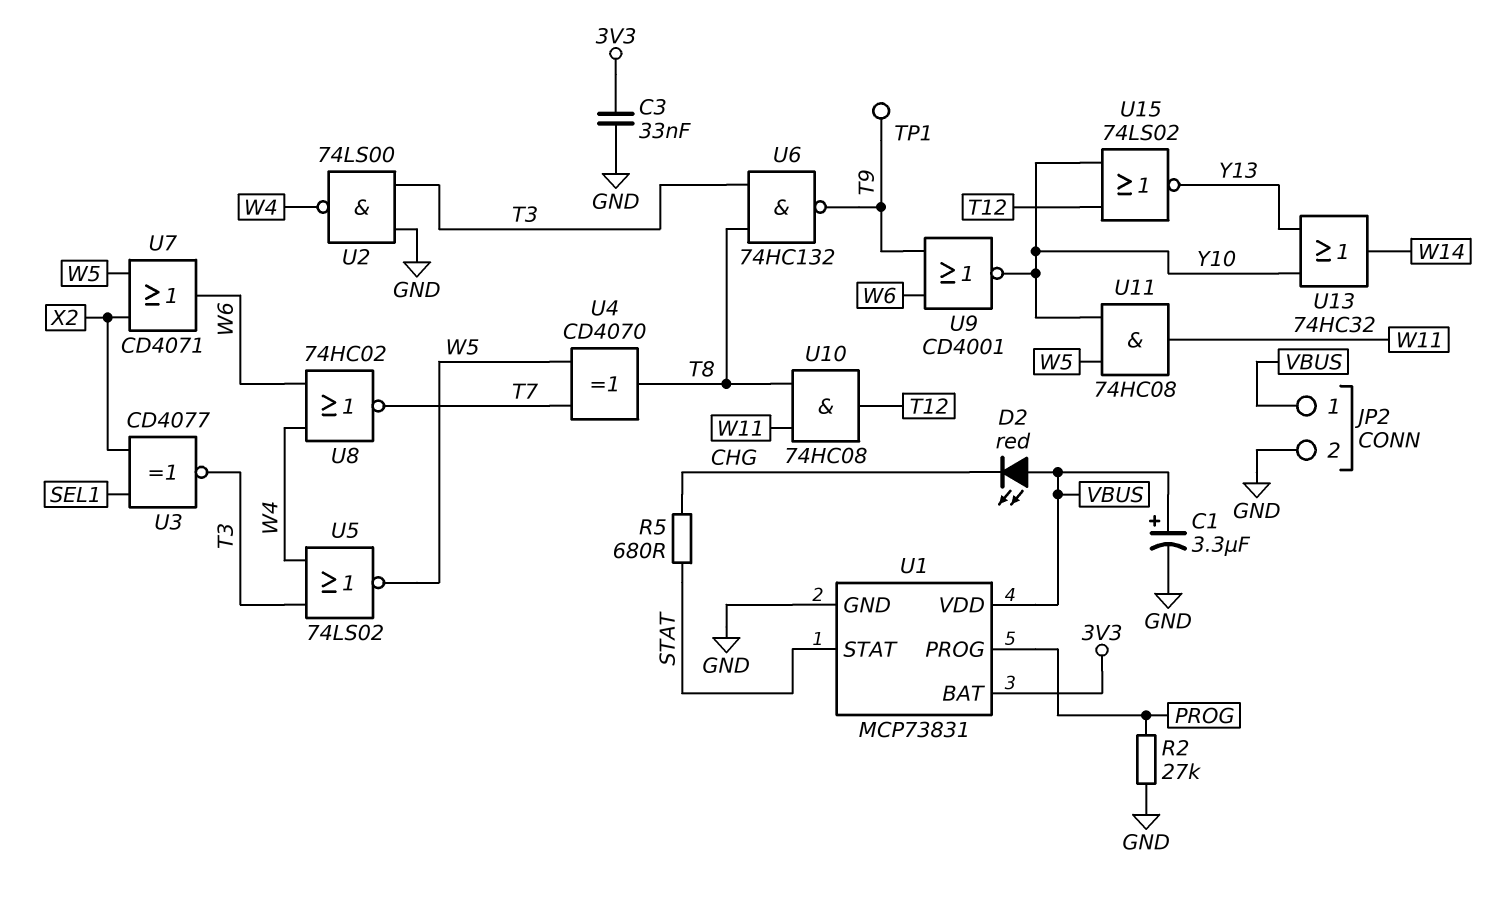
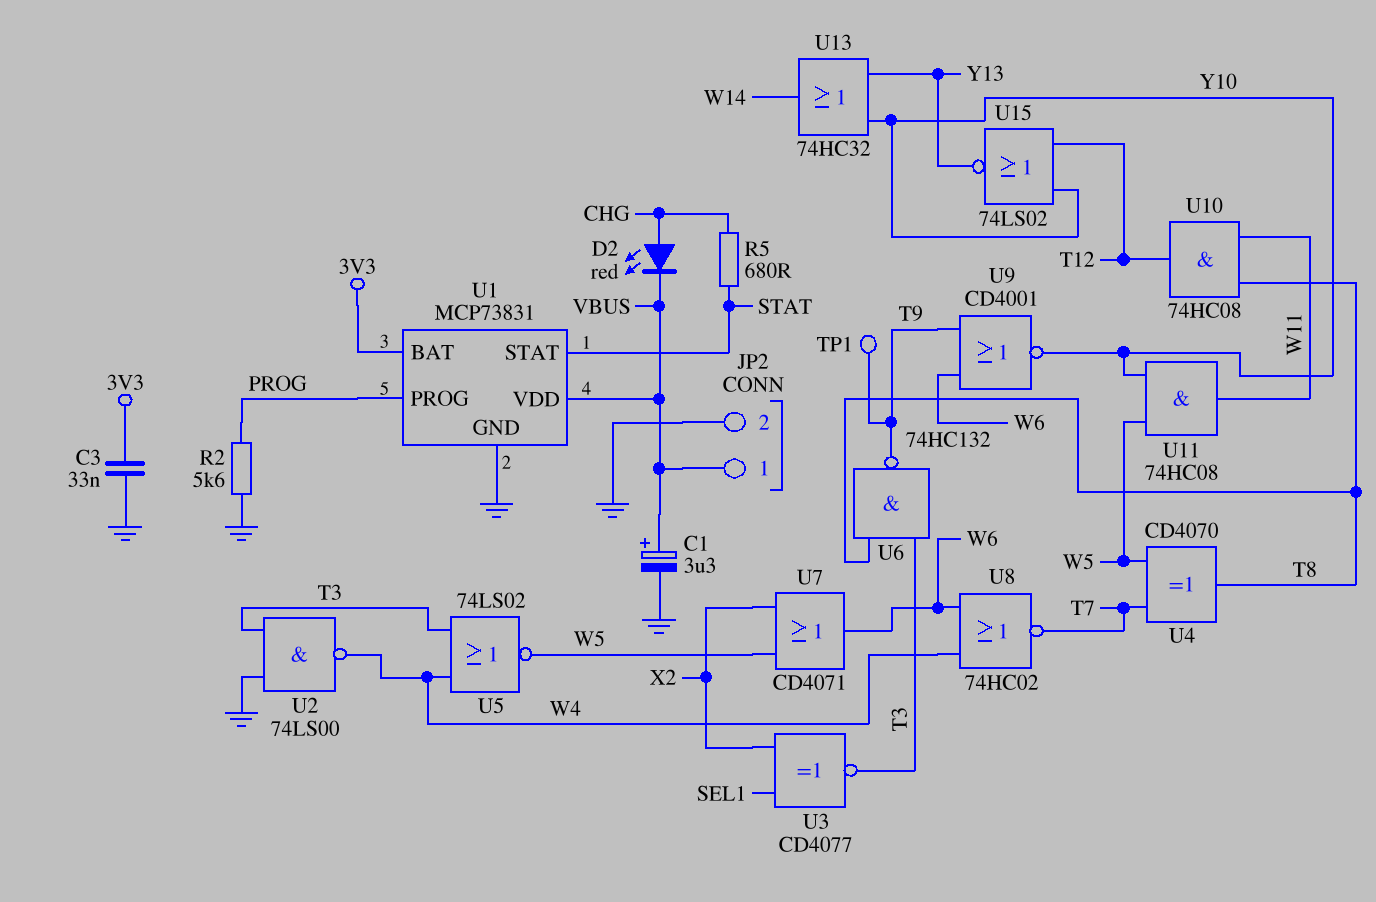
D2: LED red (A VBUS, K CHG) -> LED red (A CHG, K VBUS)
R2: 27k (GND, PROG) -> 5.6k (GND, PROG)

